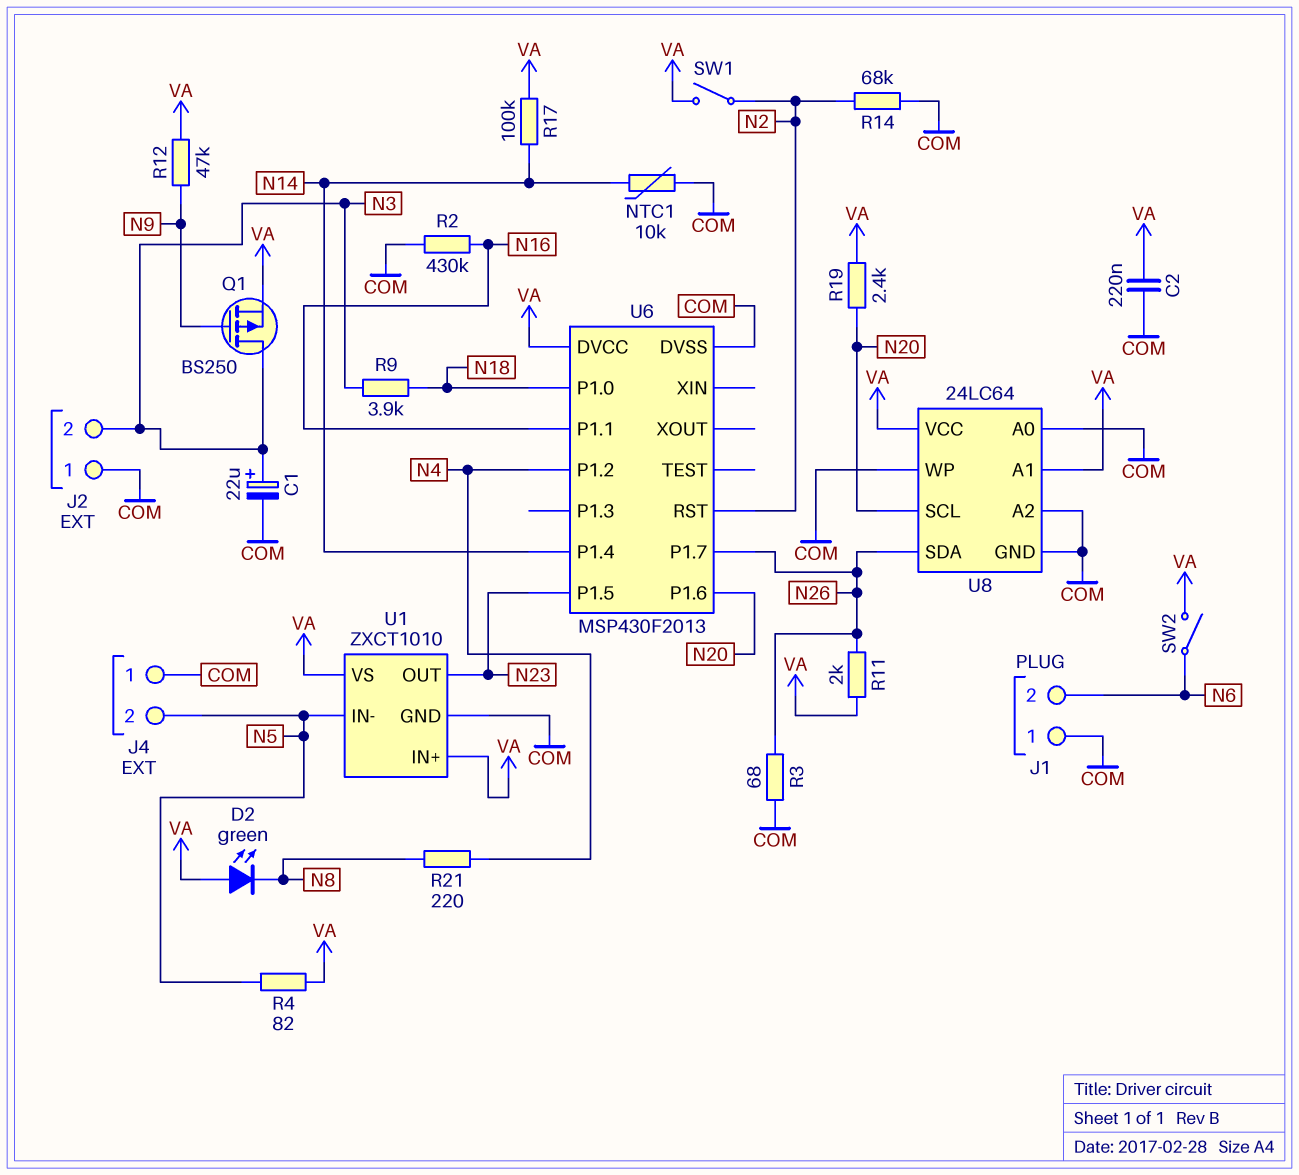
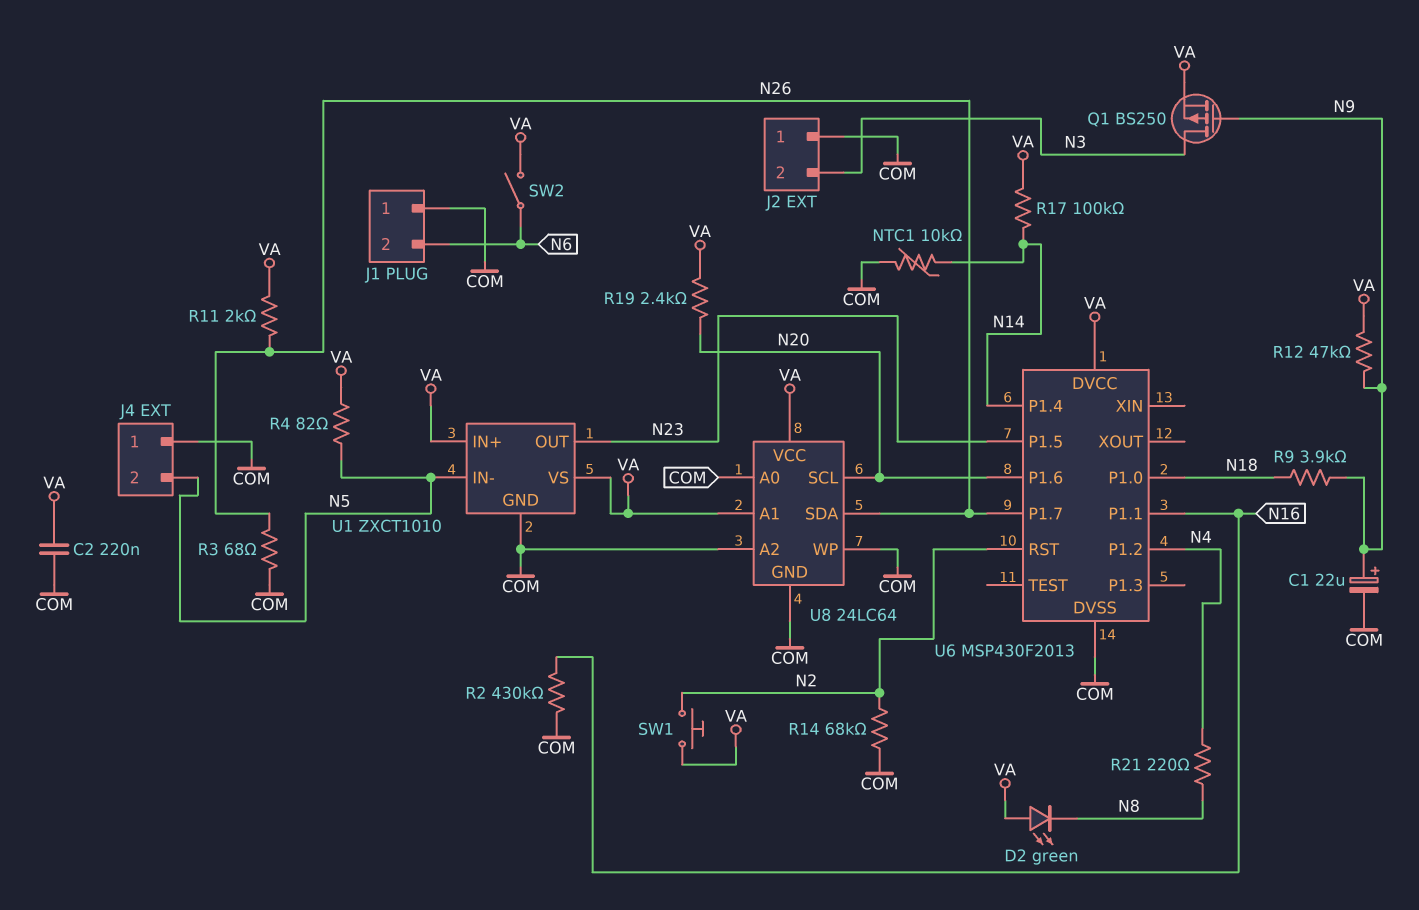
C1: 22uF (plus N3, minus COM) -> 22uF (plus N9, minus COM)
R9: 3.9k (N3, N18) -> 3.9k (N9, N18)
SW1: switch (N2, VA) -> button (N2, VA)

